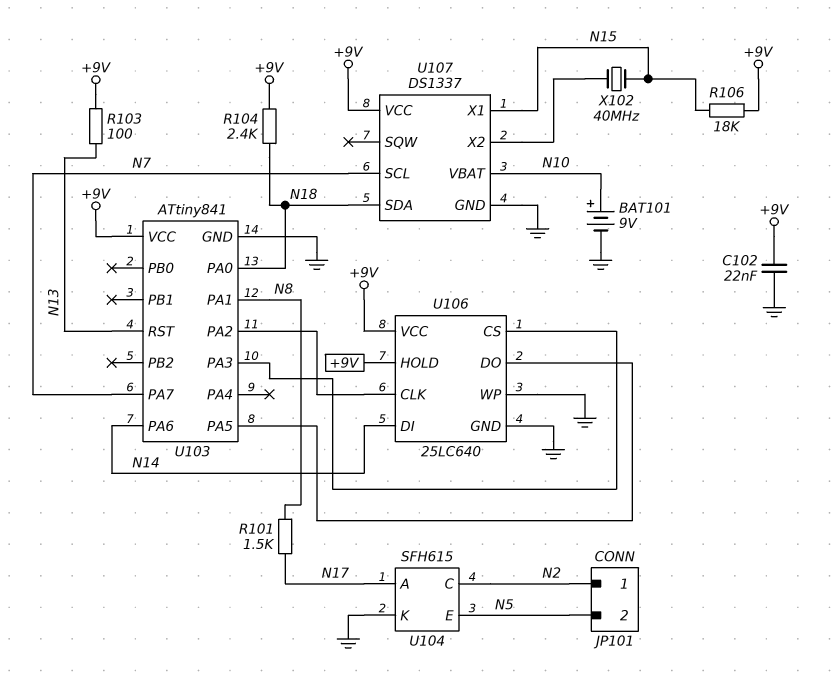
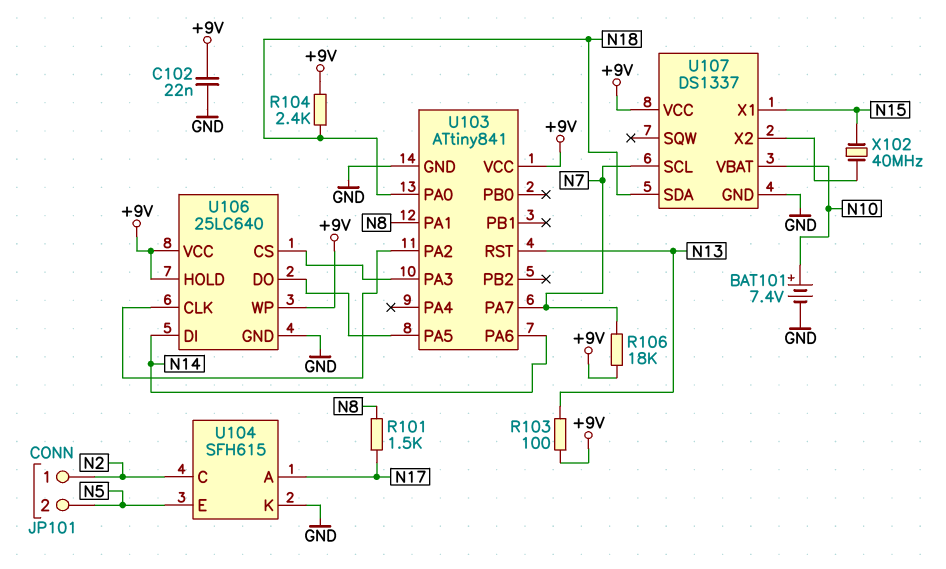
BAT101: 9V (plus N10, minus GND) -> 7.4V (plus N10, minus GND)
R106: 18k (+9V, N15) -> 18k (+9V, N7)
U106 pin WP: GND -> +9V

